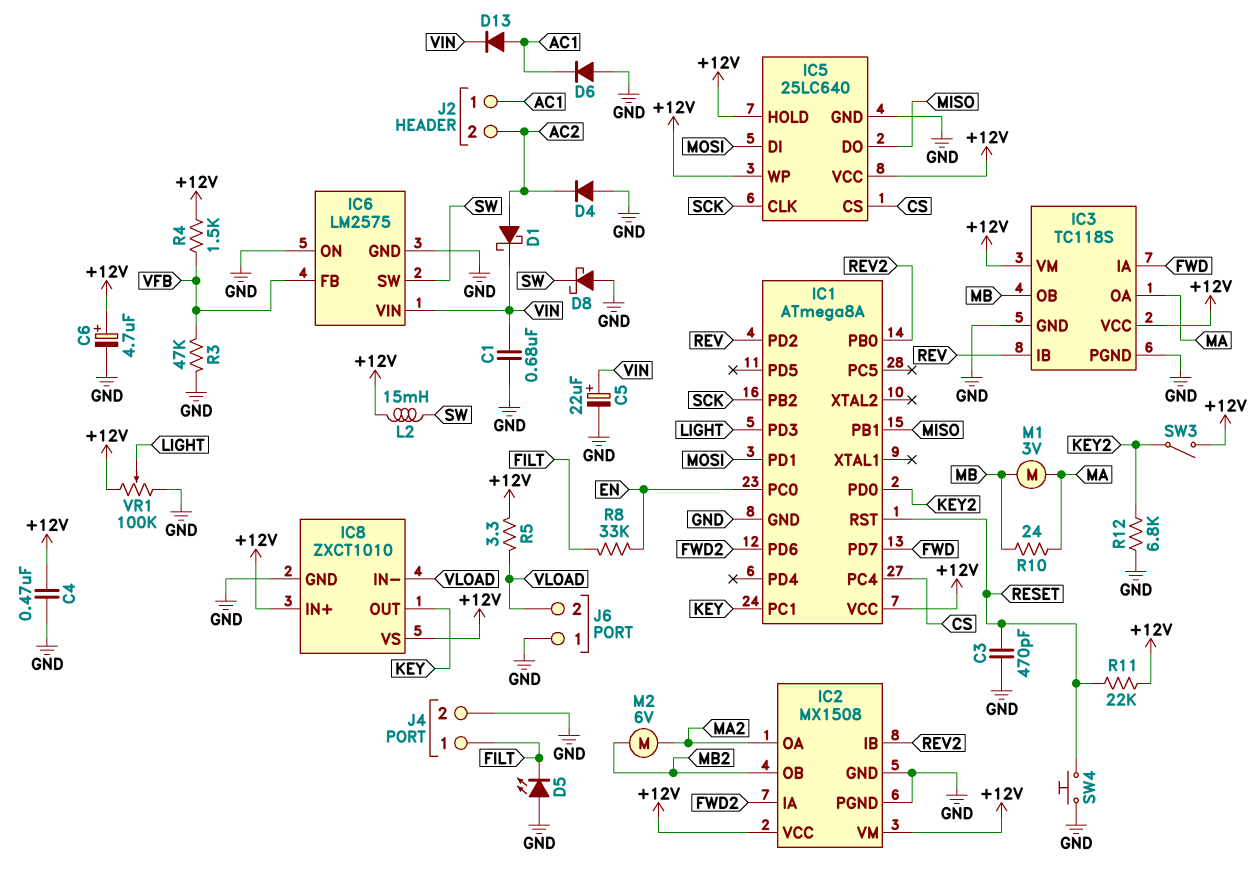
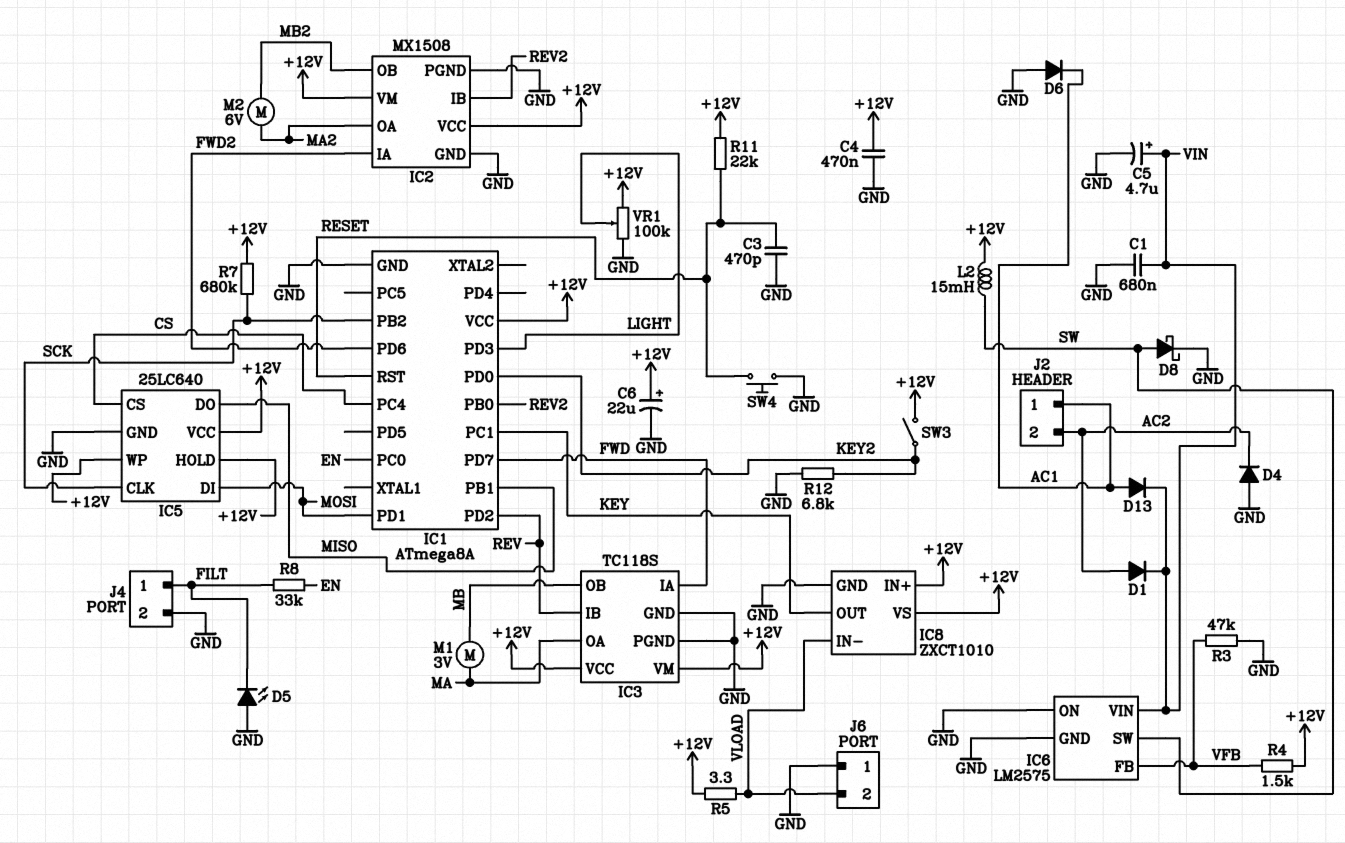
C5: 22uF (plus VIN, minus GND) -> 4.7uF (plus VIN, minus GND)
C6: 4.7uF (plus +12V, minus GND) -> 22uF (plus +12V, minus GND)
D1: schottky (A AC2, K VIN) -> diode (A AC2, K VIN)
D8: schottky (A GND, K SW) -> schottky (A SW, K GND)
R7: none -> 680k (+12V, SCK)
R10: 24 (MA, MB) -> none

